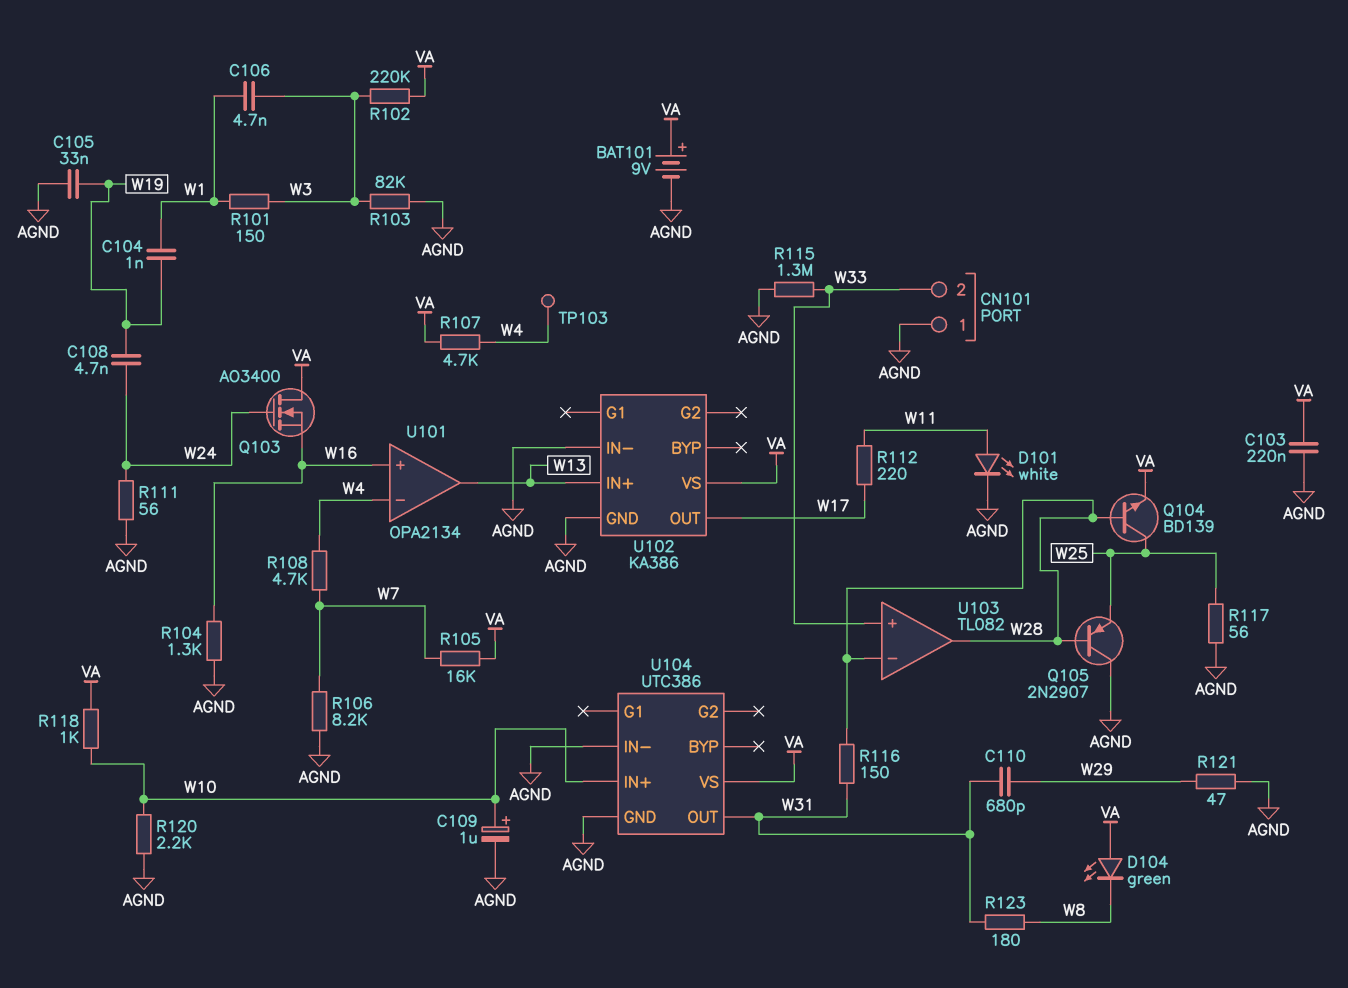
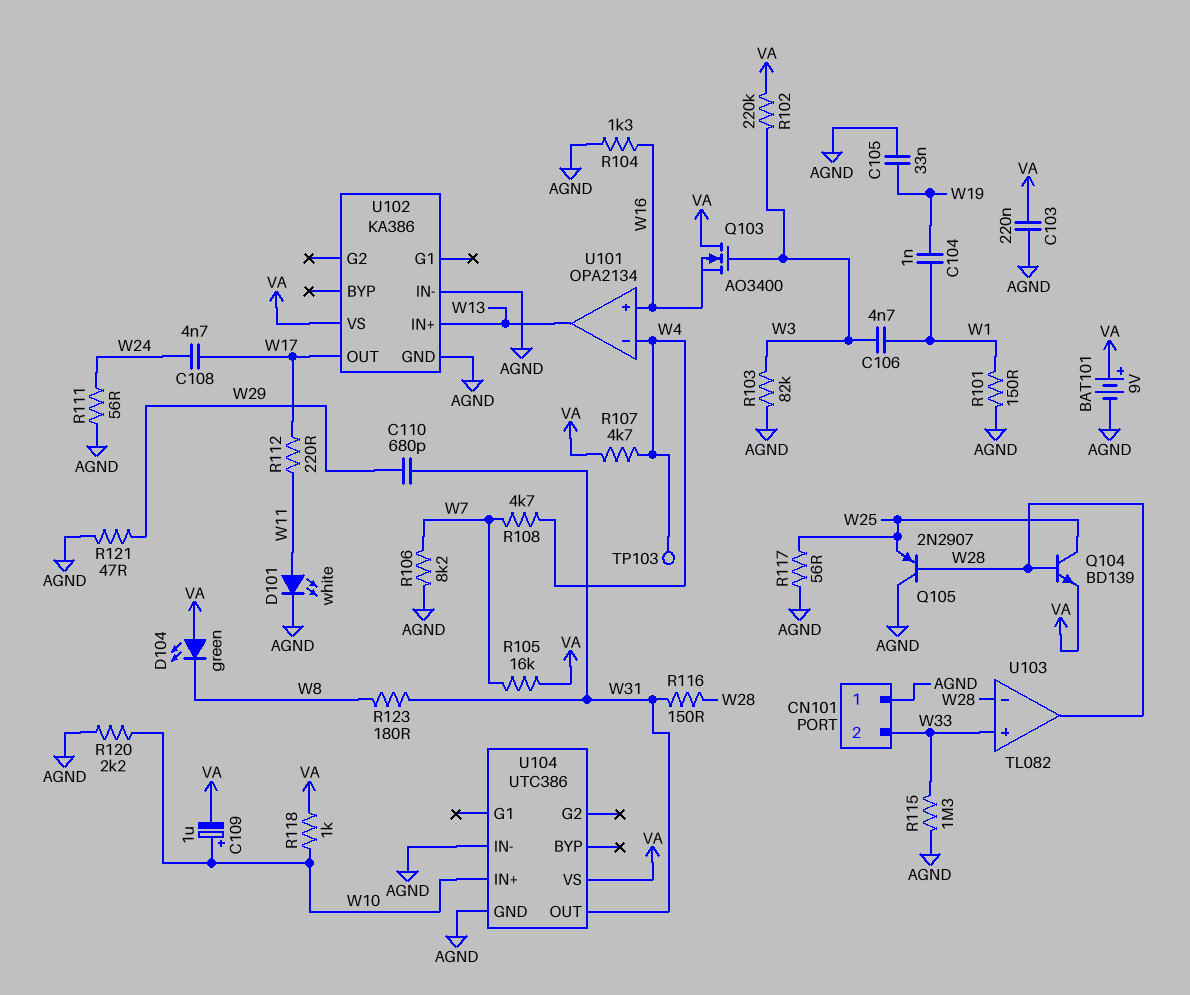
C108: 4.7nF (W19, W24) -> 4.7nF (W17, W24)
C109: 1uF (plus W10, minus AGND) -> 1uF (plus W10, minus VA)
Q103: NMOS AO3400 (G W24, D VA, S W16) -> NMOS AO3400 (G W3, D VA, S W16)
R101: 150 (W1, W3) -> 150 (AGND, W1)

